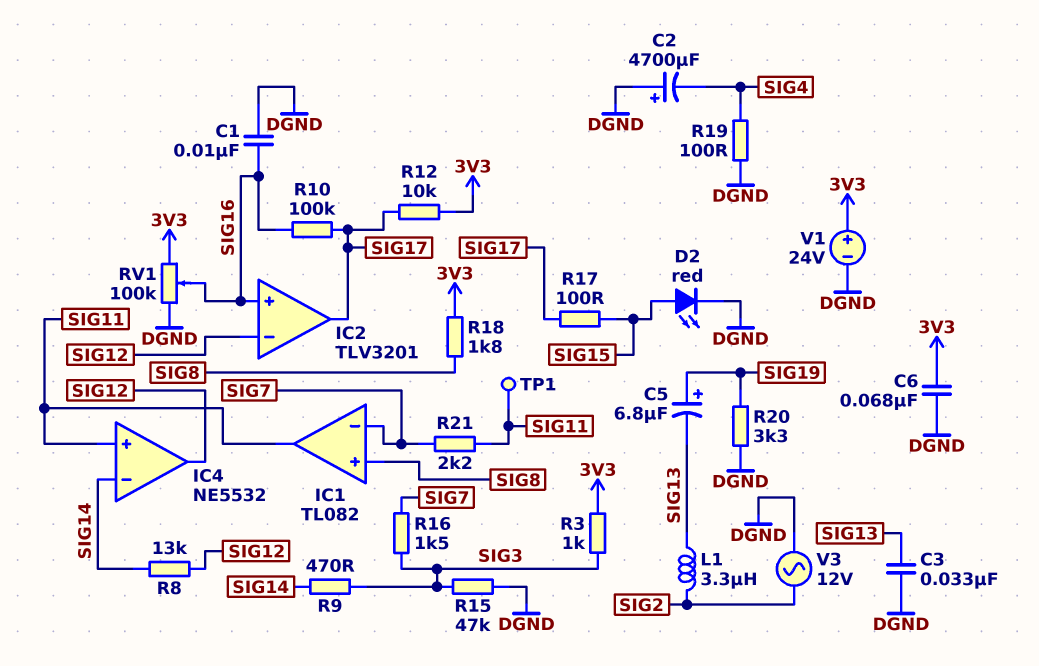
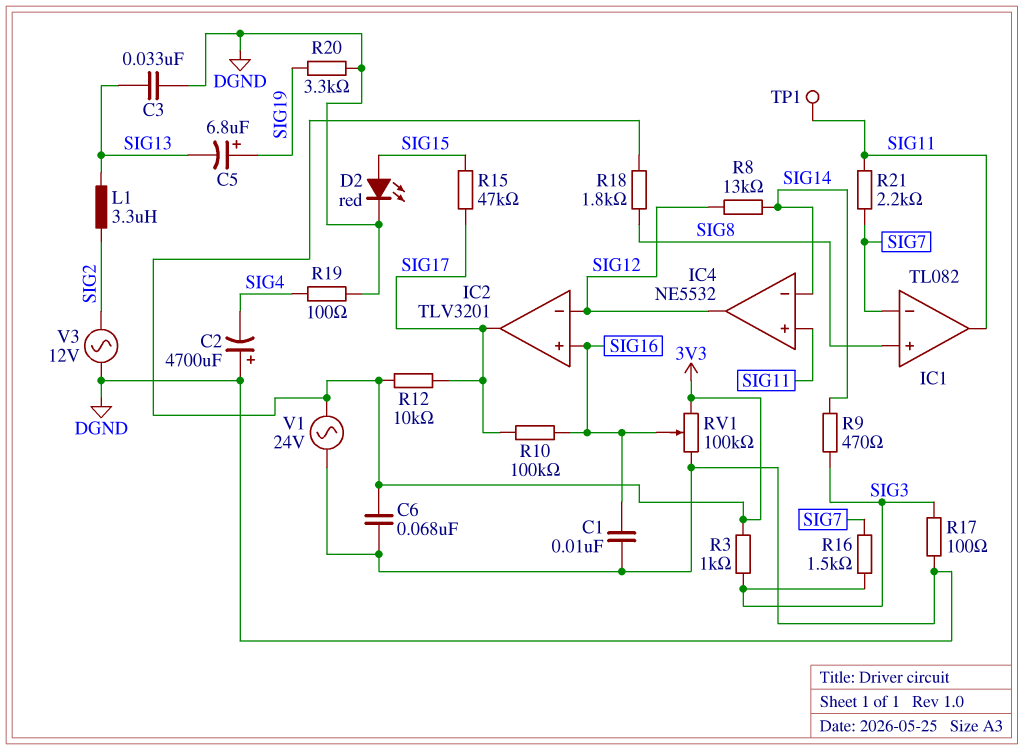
R15: 47k (DGND, SIG3) -> 47k (SIG15, SIG17)
R17: 100 (SIG15, SIG17) -> 100 (DGND, SIG3)
V1: 24V (plus 3V3, minus DGND) -> AC 24V (3V3, DGND)

